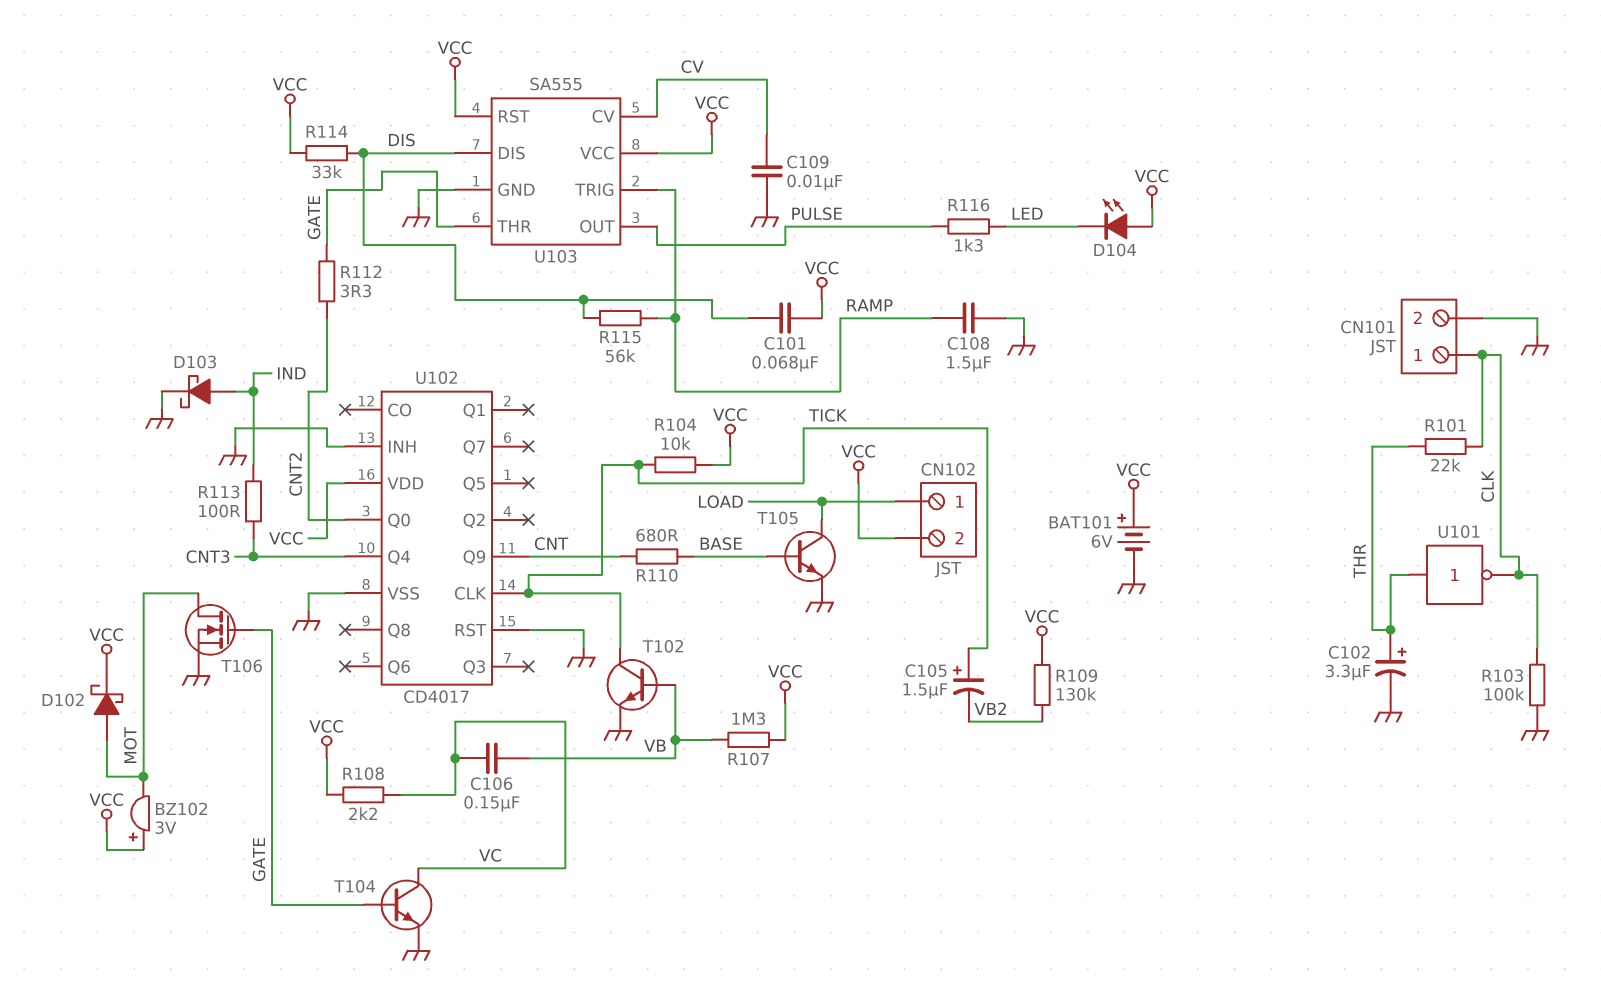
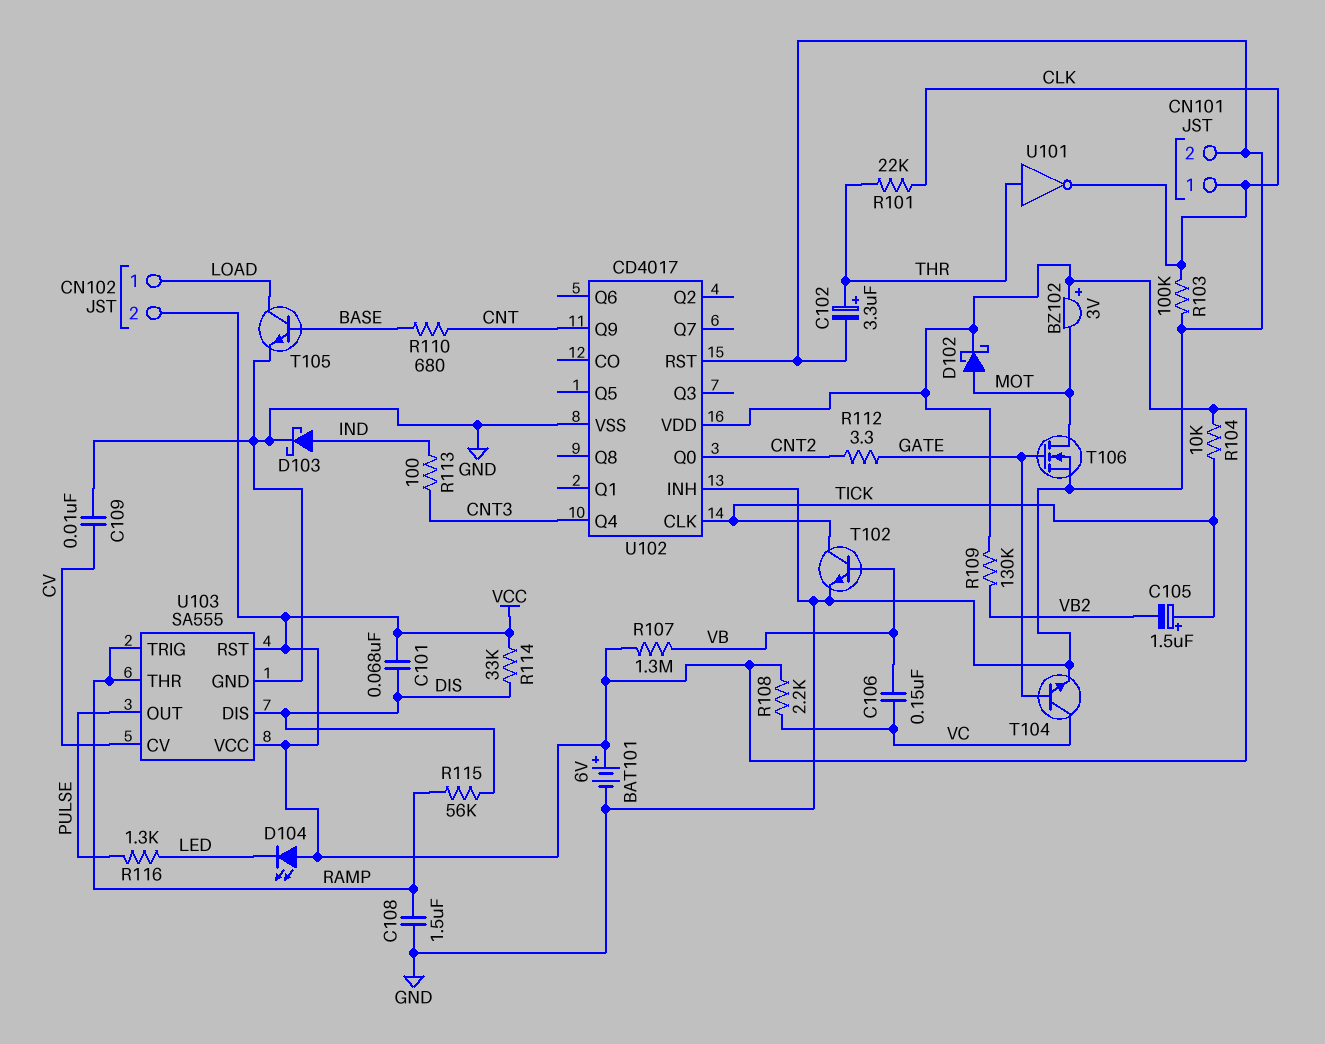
U103 pin THR: GATE -> RAMP

